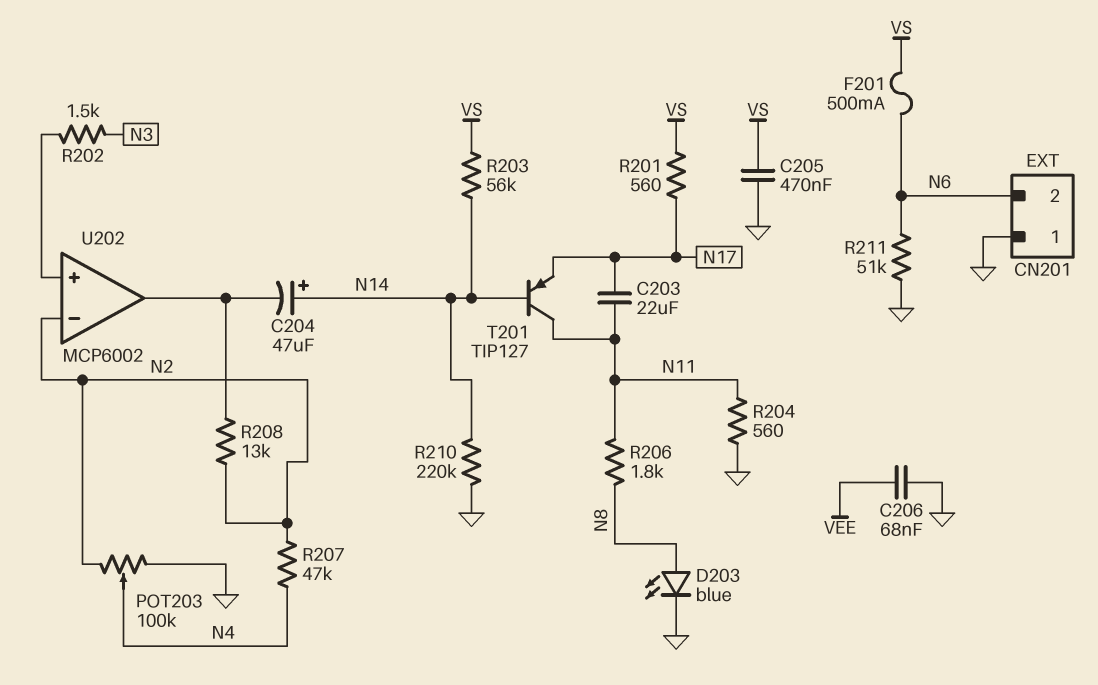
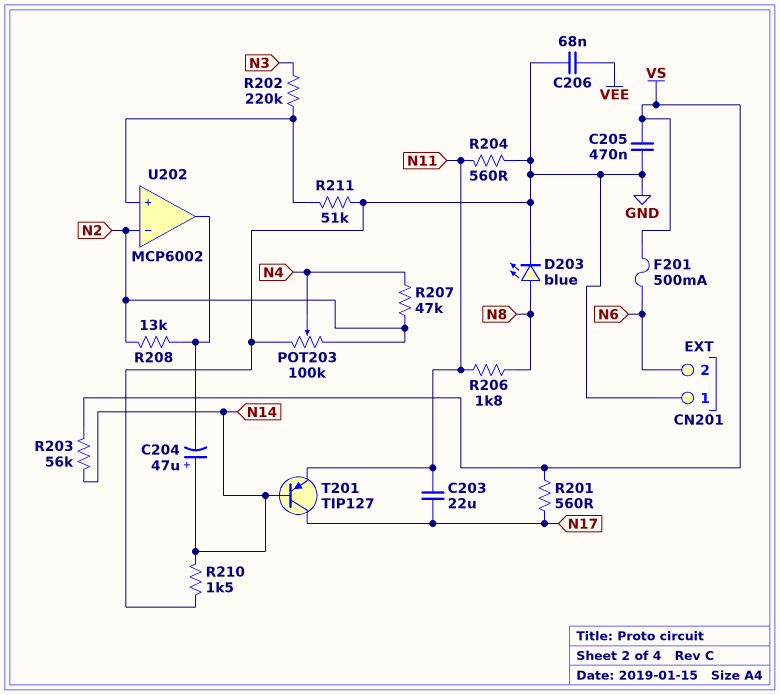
R202: 1.5k (N3, U202/in+) -> 220k (N3, U202/in+)
R210: 220k (GND, N14) -> 1.5k (GND, N14)
R211: 51k (GND, N6) -> 51k (GND, U202/in+)
T201: PNP TIP127 (B N14, C N11, E N17) -> PNP TIP127 (B N14, C N17, E N11)

